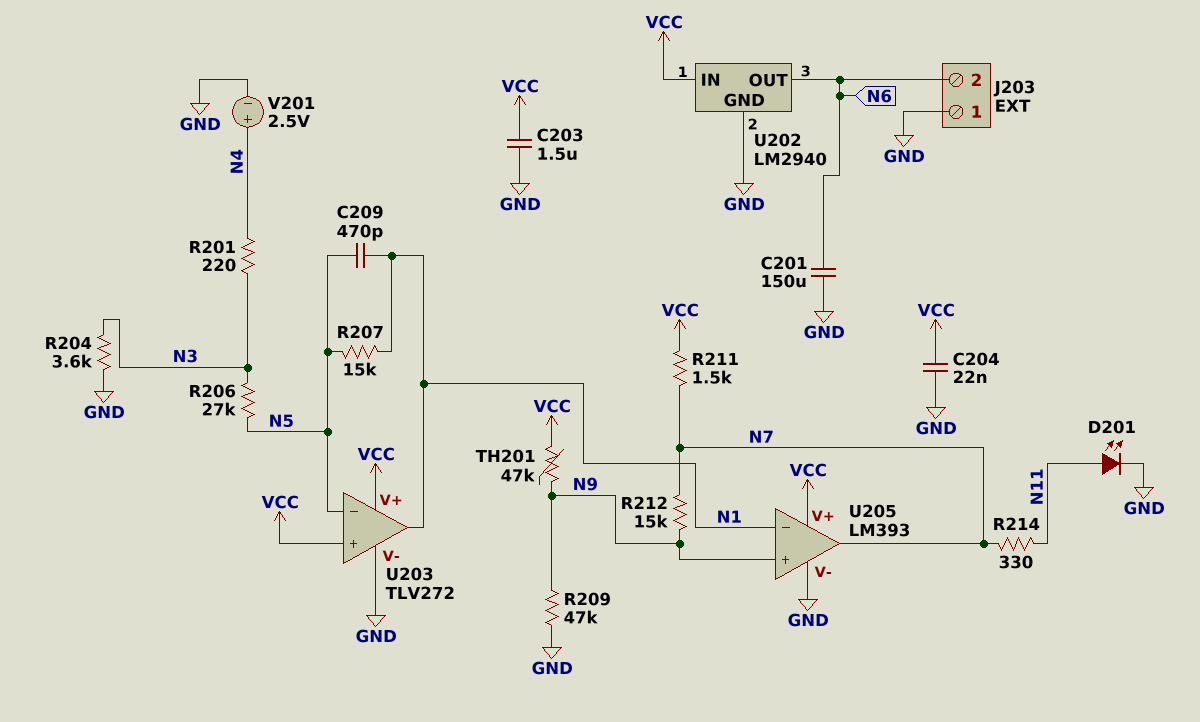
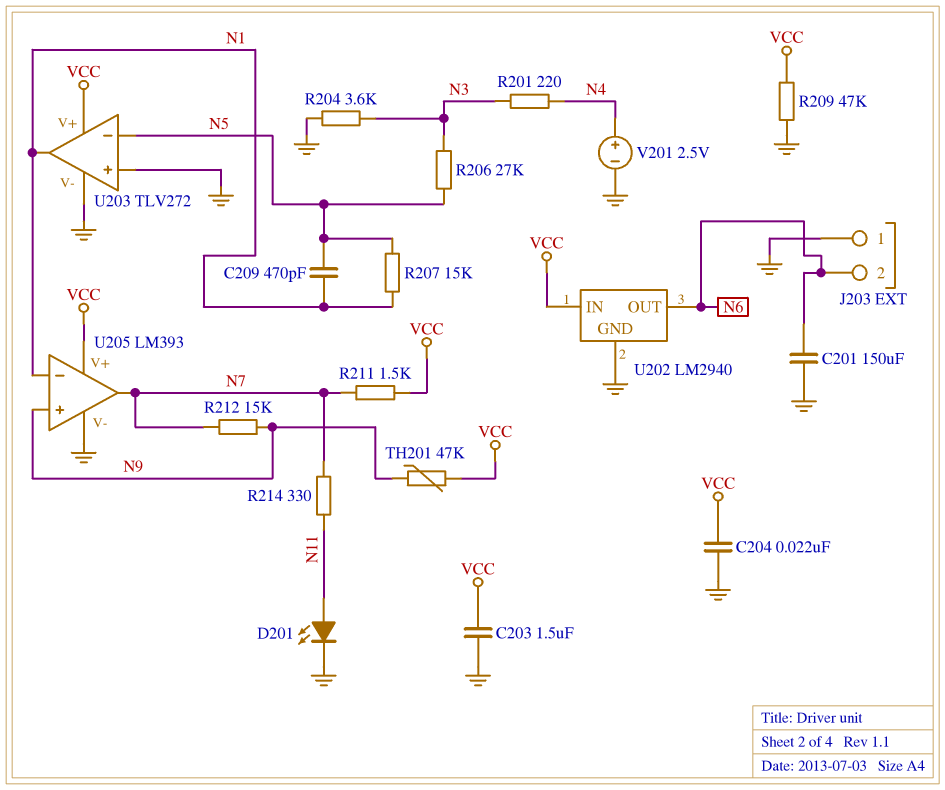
R209: 47k (GND, N9) -> 47k (GND, VCC)
U203 pin in+: VCC -> GND

